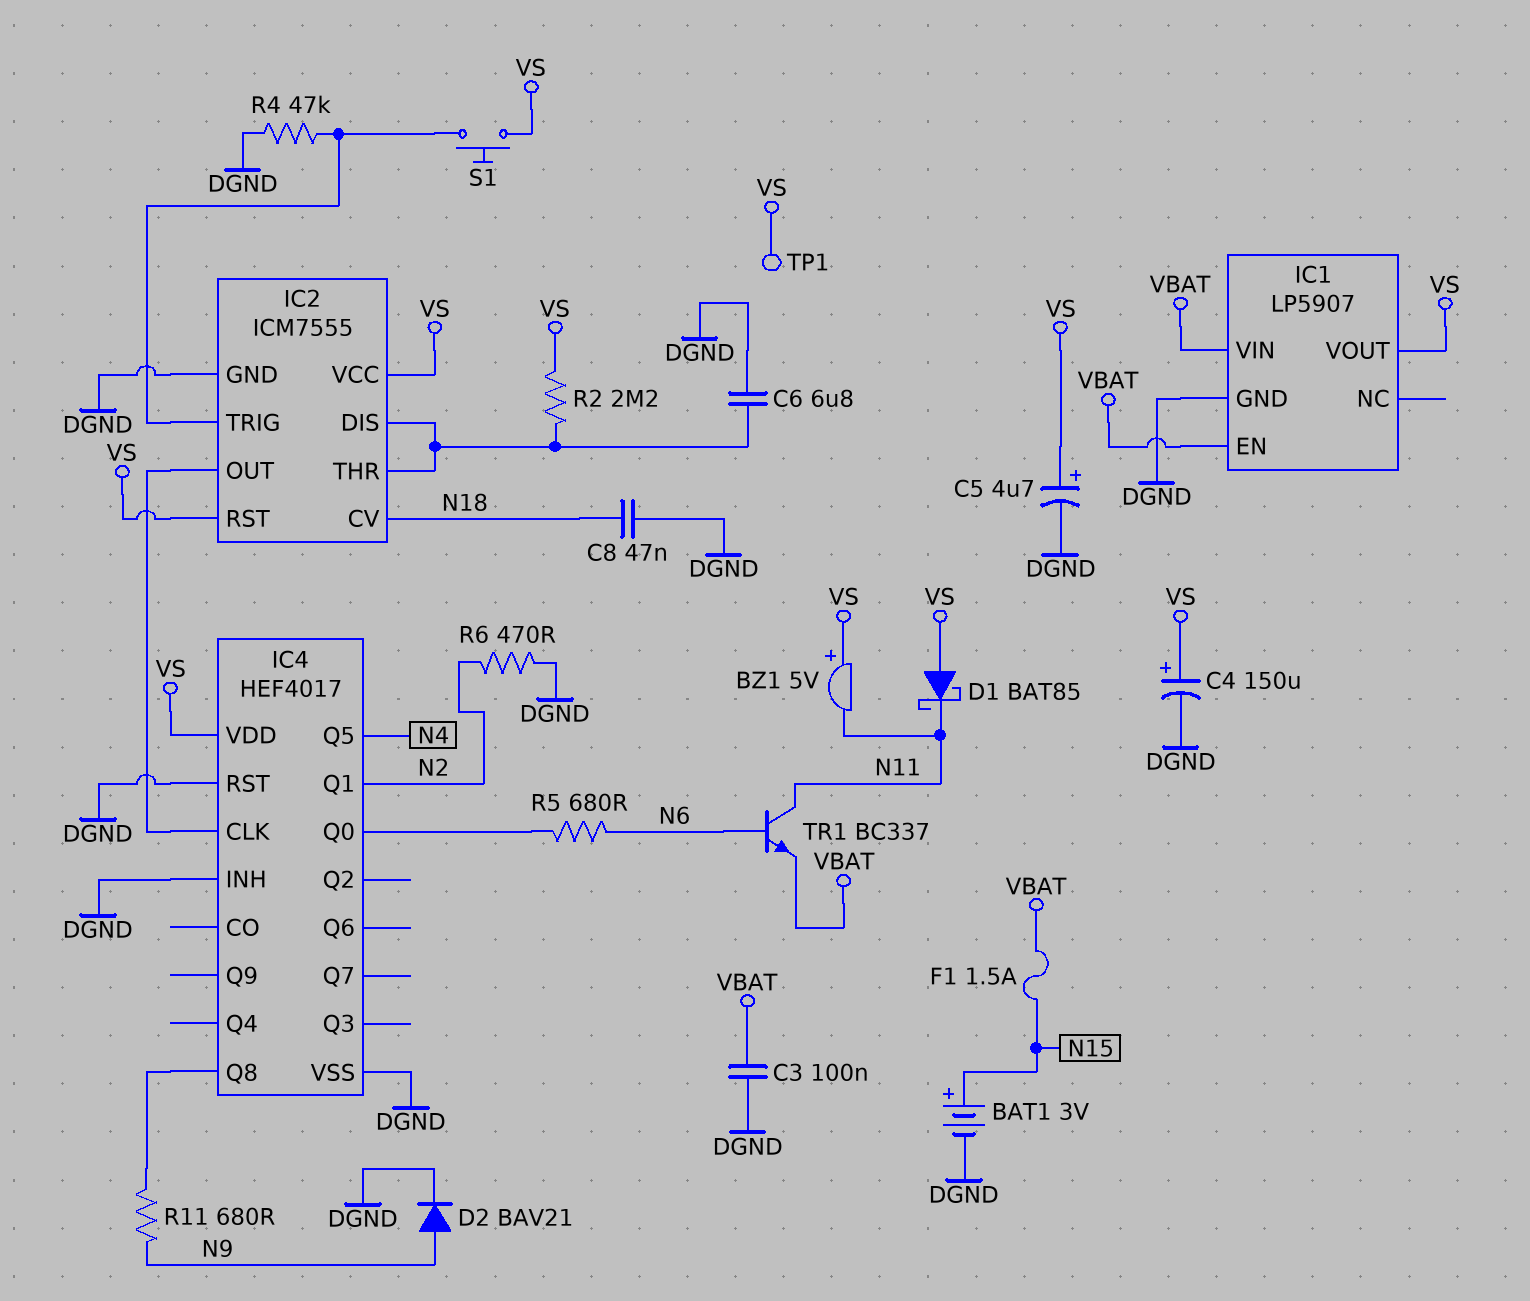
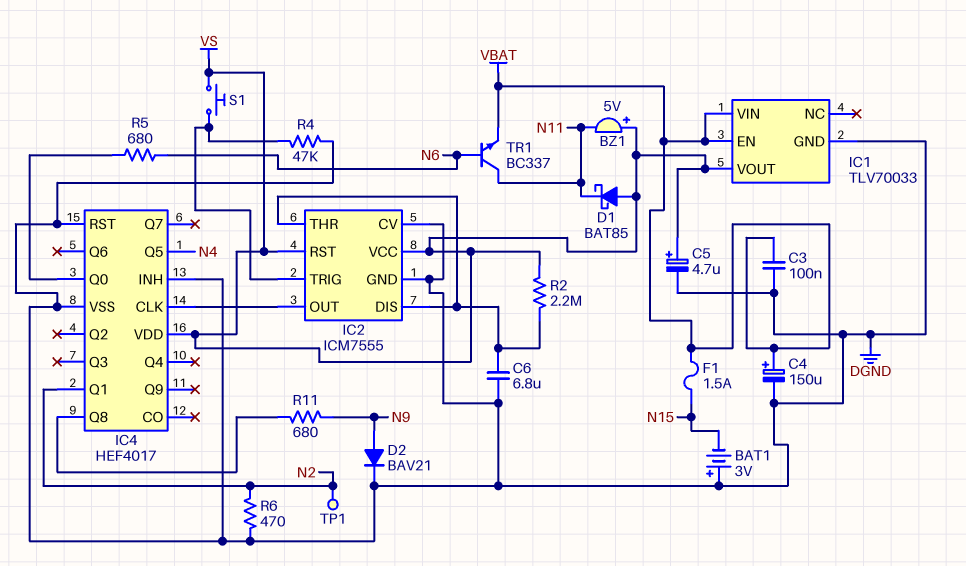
BAT1: 3V (plus N15, minus DGND) -> 3V (plus DGND, minus N15)
C4: 150uF (plus VS, minus DGND) -> 150uF (plus VBAT, minus DGND)
C8: 47nF (DGND, N18) -> none
IC1: LP5907 -> TLV70033
IC2 pin CV: N18 -> DGND
TP1: test point (VS) -> test point (N2)

